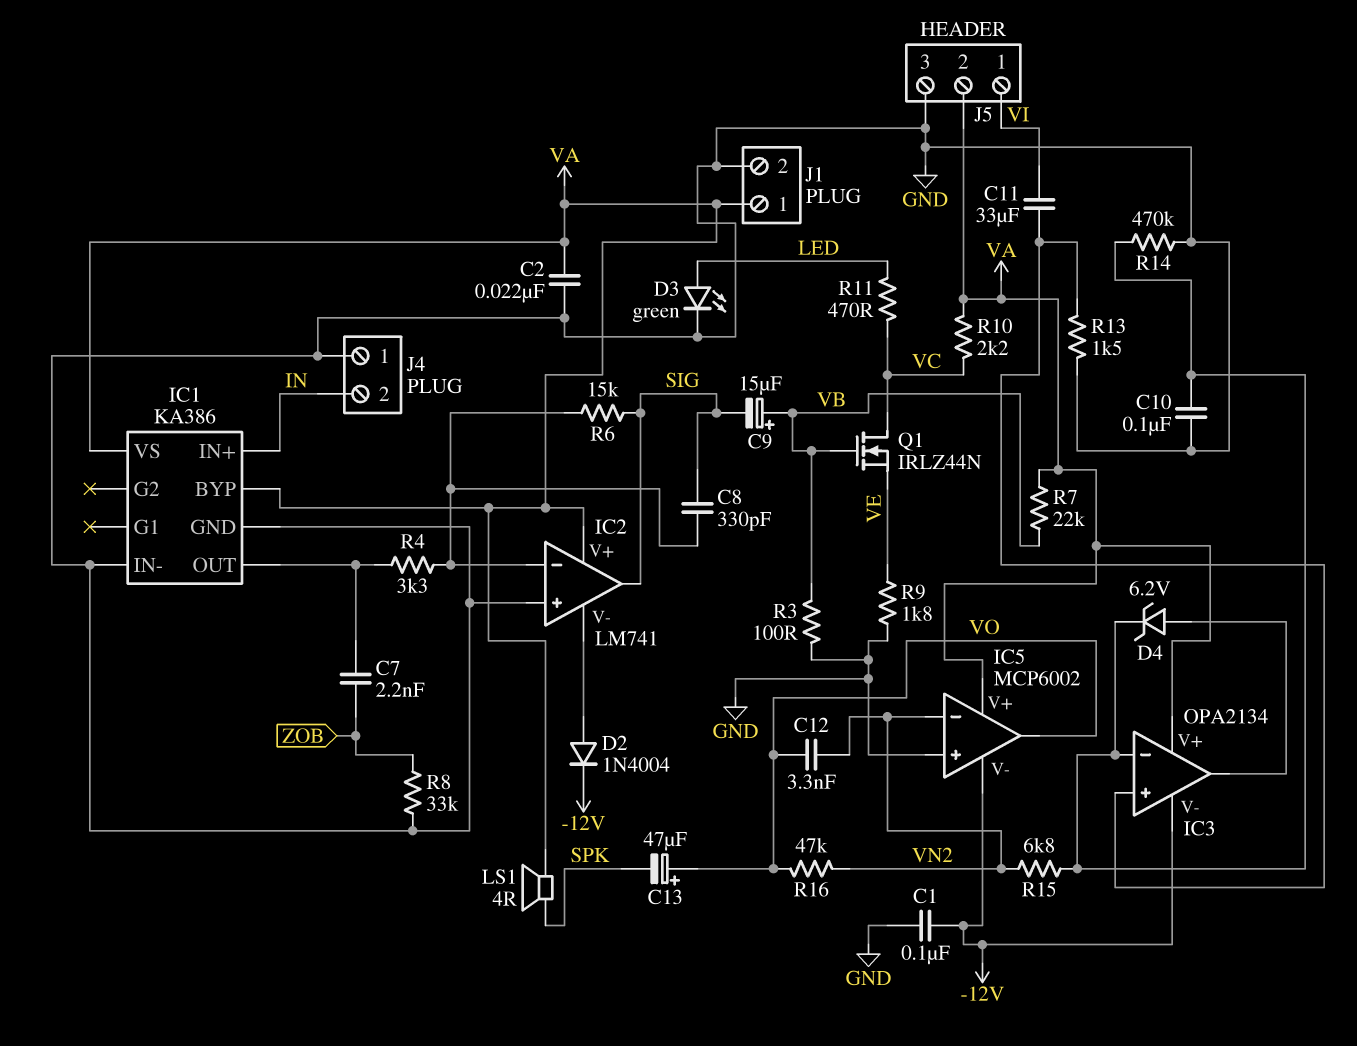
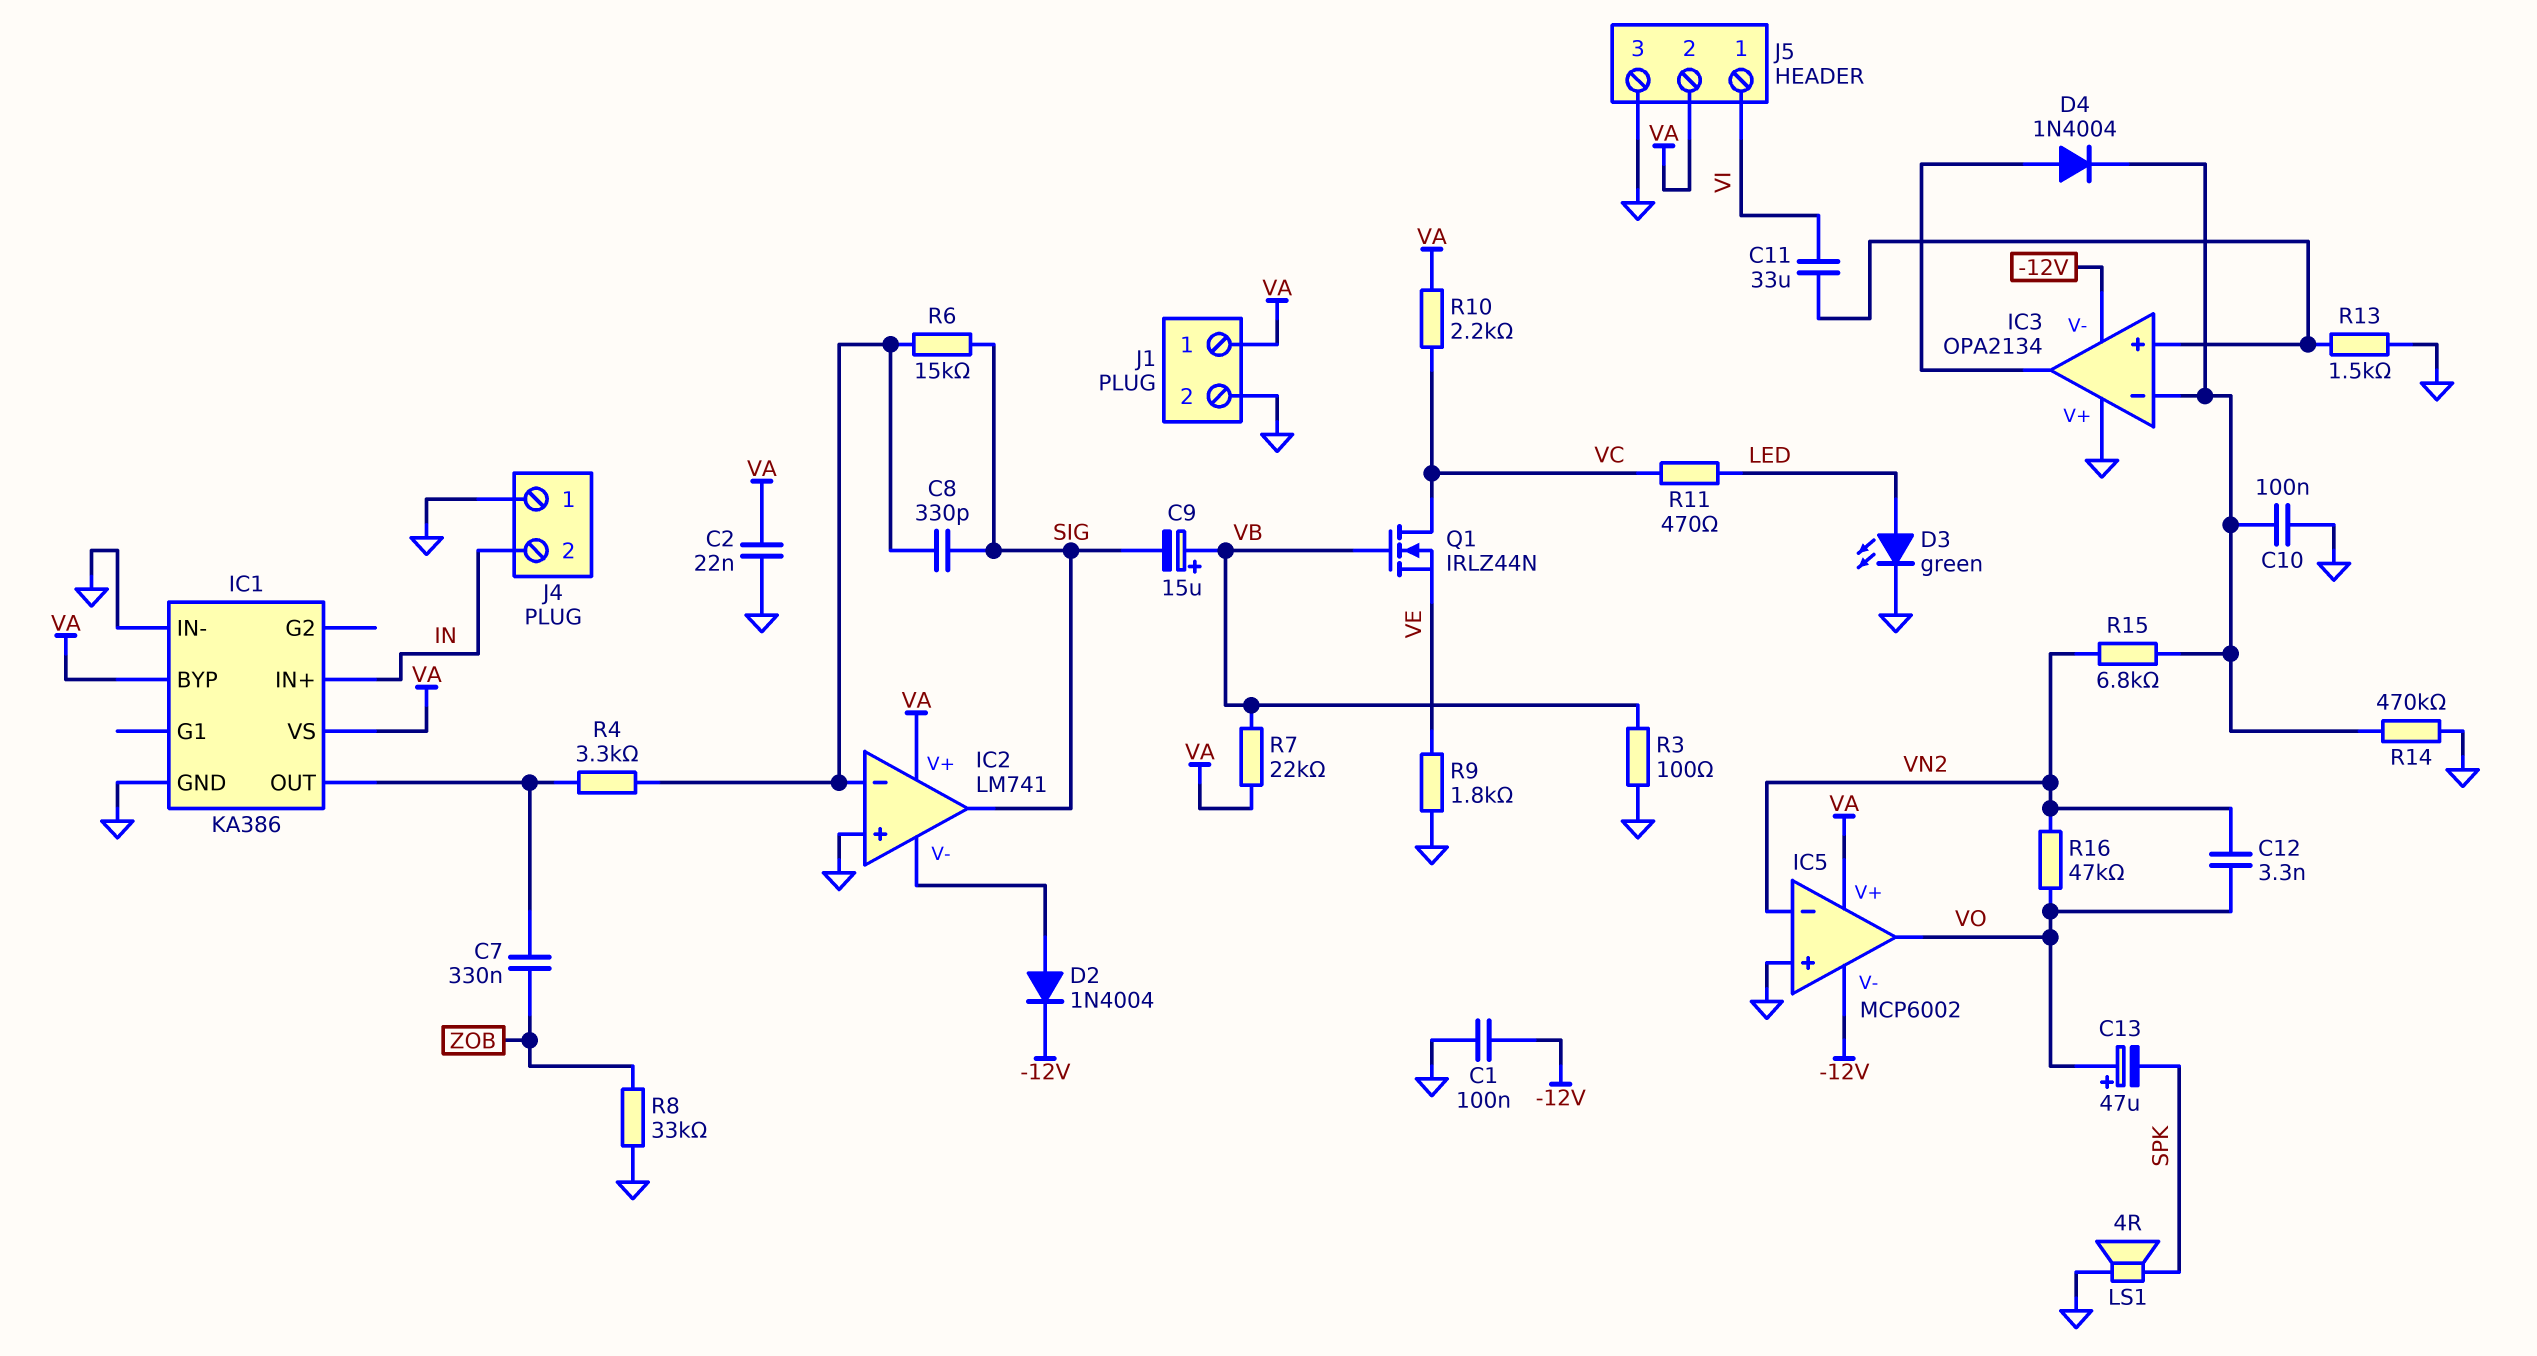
C7: 2.2nF (IC1/OUT, ZOB) -> 330nF (IC1/OUT, ZOB)
D4: zener 6.2V (A IC3/out, K IC3/in-) -> diode 1N4004 (A IC3/out, K IC3/in-)
IC3 pin V+: VA -> GND
LS1: speaker 4R (SPK, VA) -> speaker 4R (GND, SPK)

